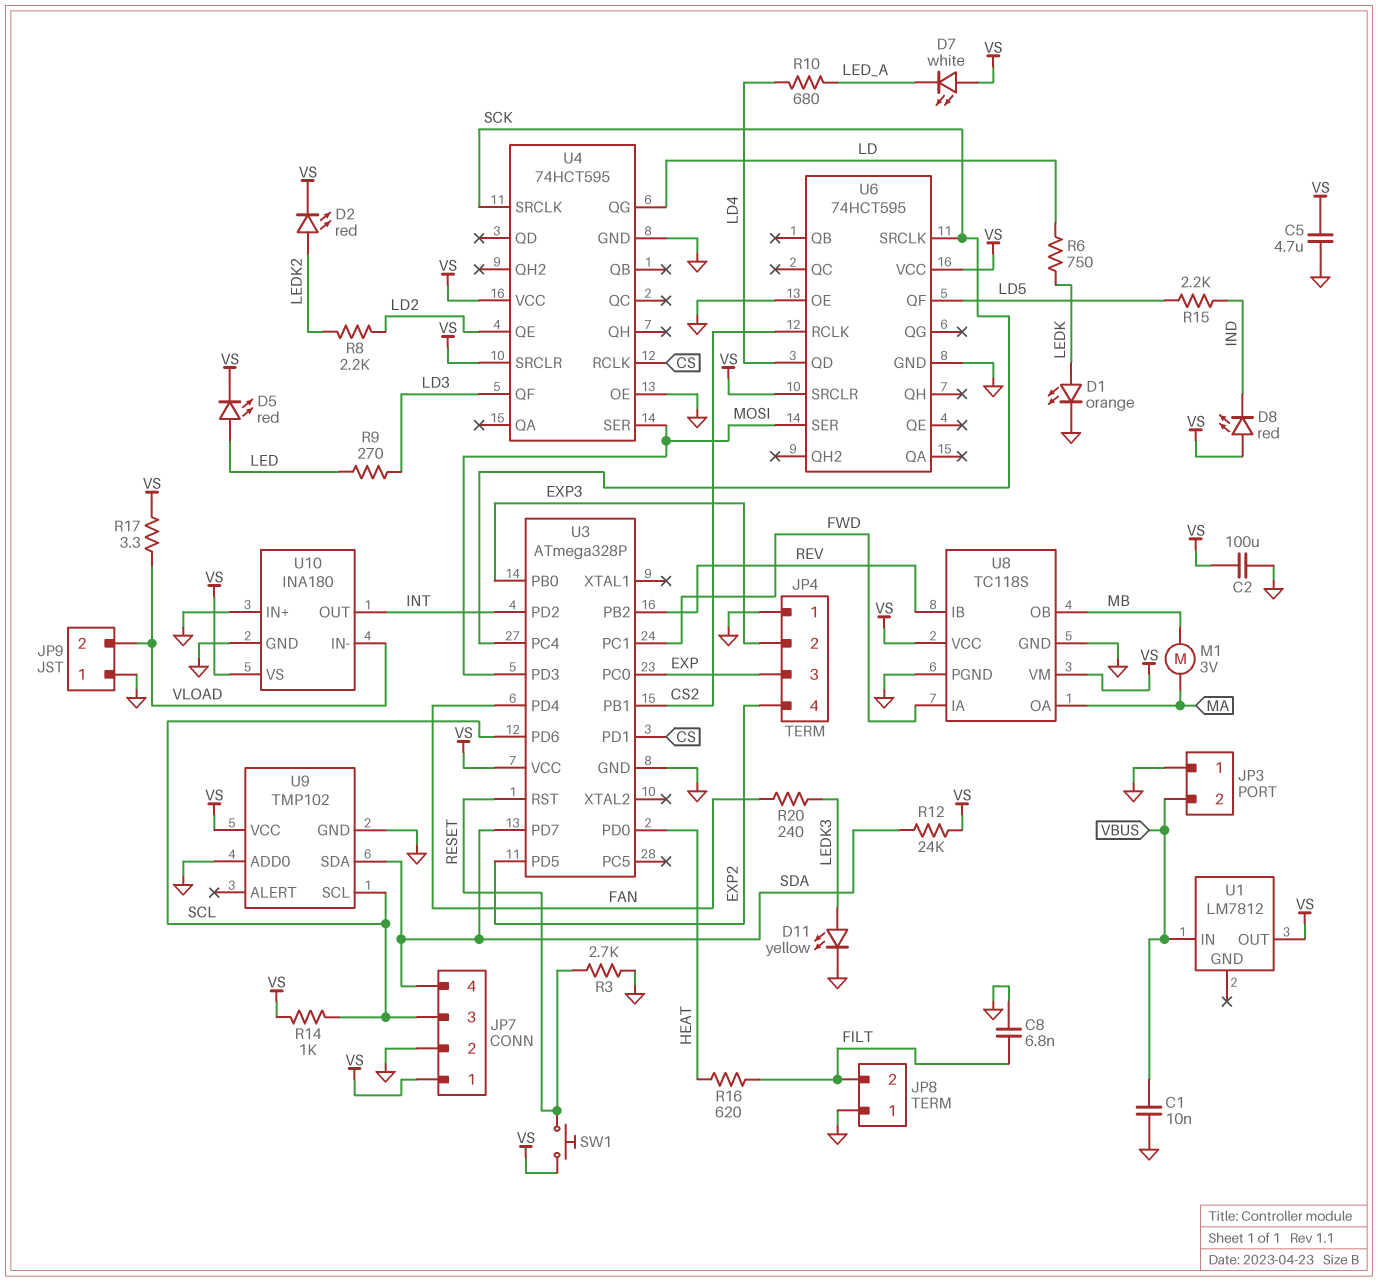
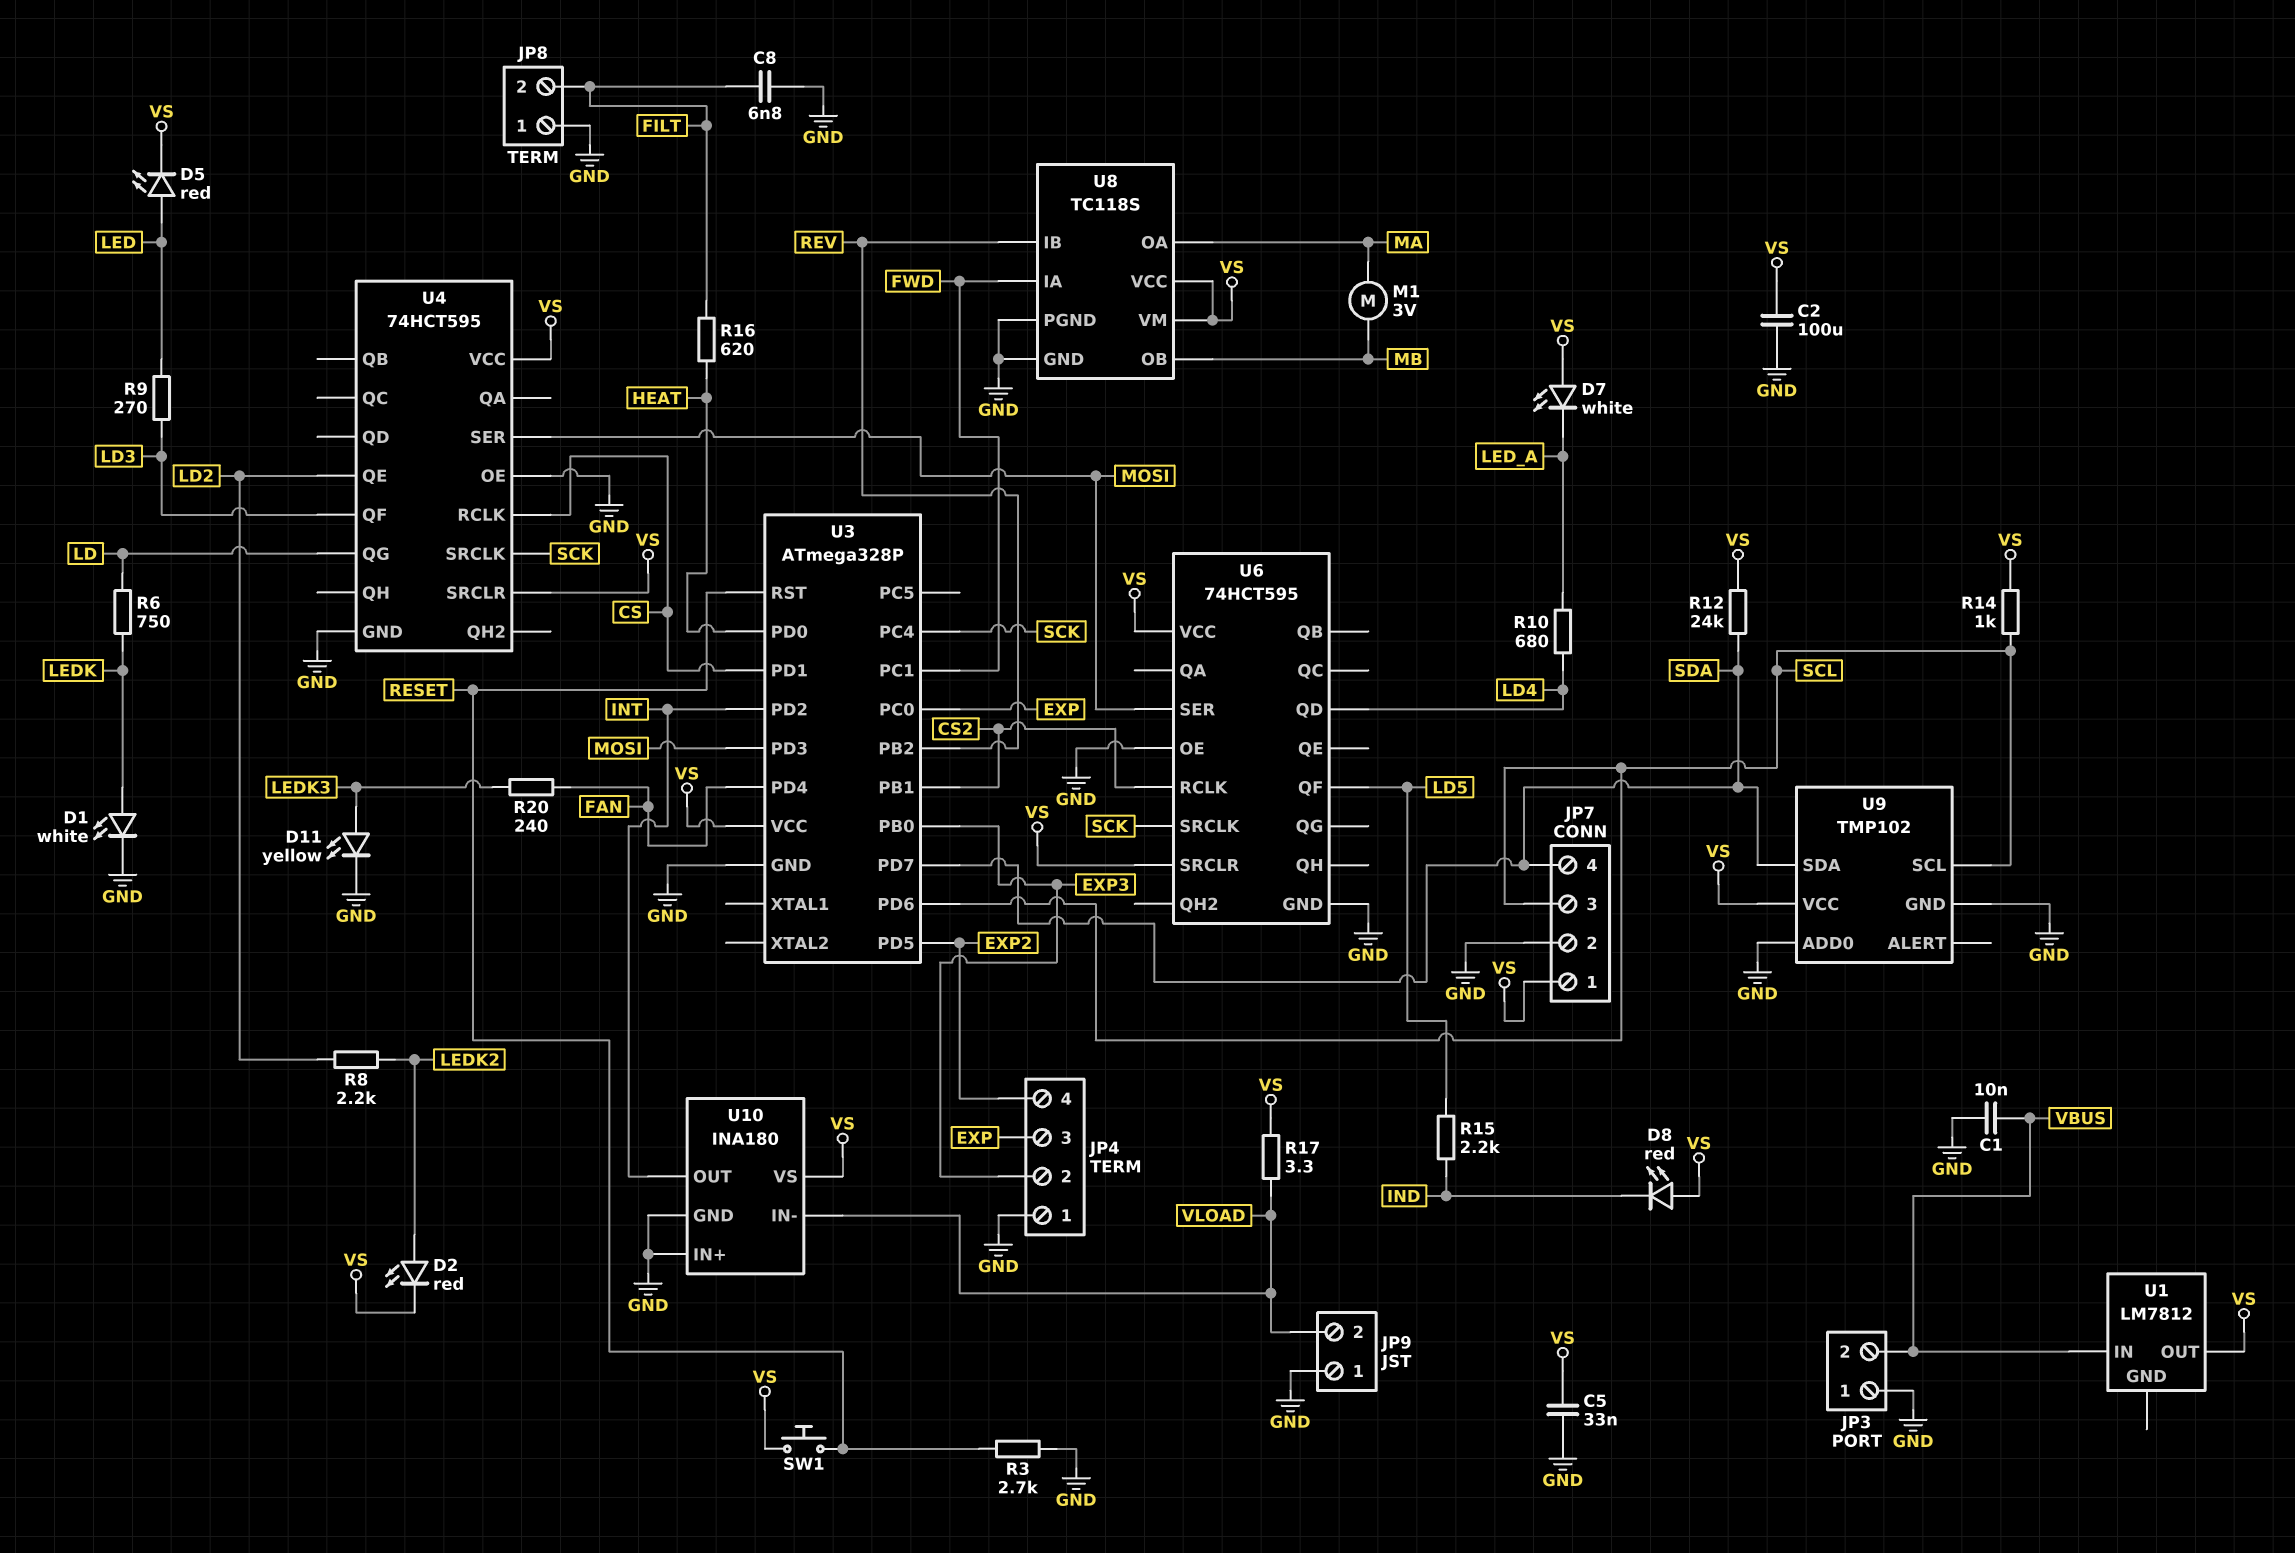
C5: 4.7uF (GND, VS) -> 33nF (GND, VS)
D1: LED orange (A LEDK, K GND) -> LED white (A LEDK, K GND)

